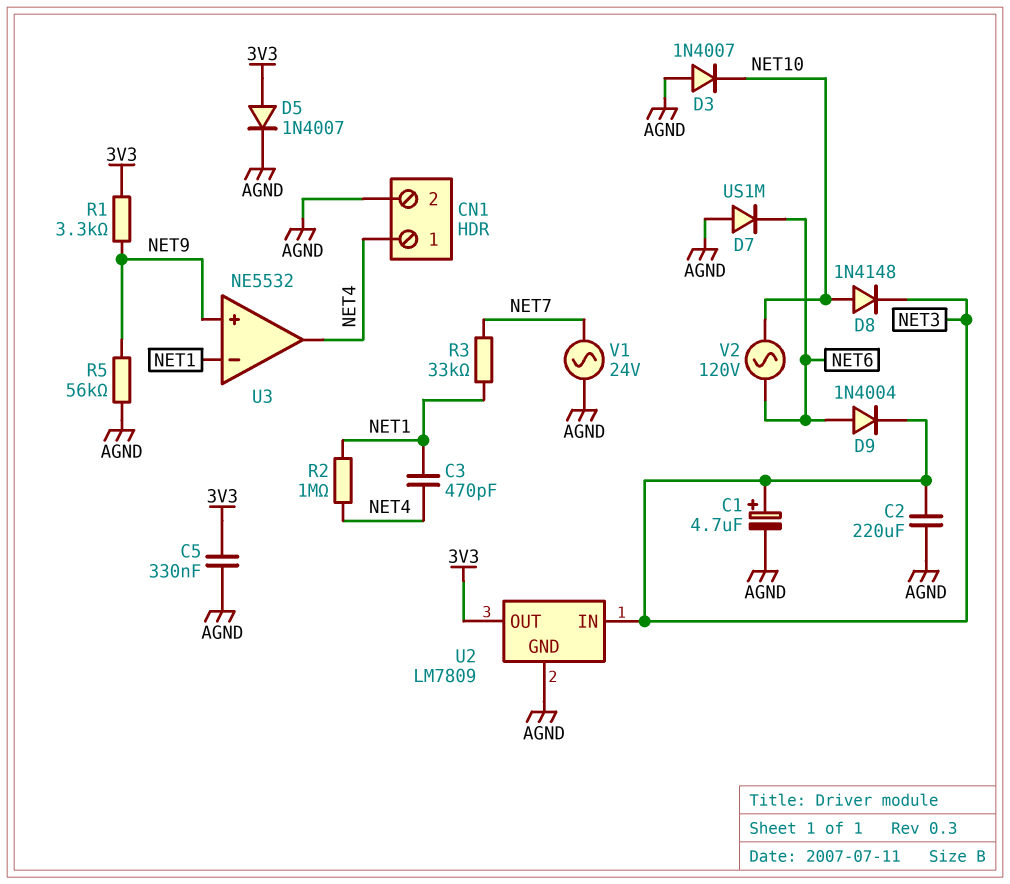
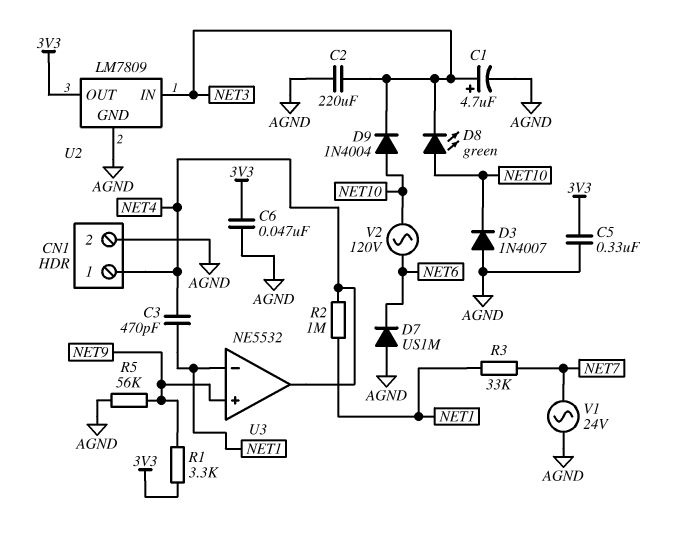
C6: none -> 47nF (3V3, AGND)
D5: diode 1N4007 (A 3V3, K AGND) -> none
D8: diode 1N4148 (A NET10, K NET3) -> LED green (A NET10, K NET3)
D9: diode 1N4004 (A NET6, K NET3) -> diode 1N4004 (A NET10, K NET3)

